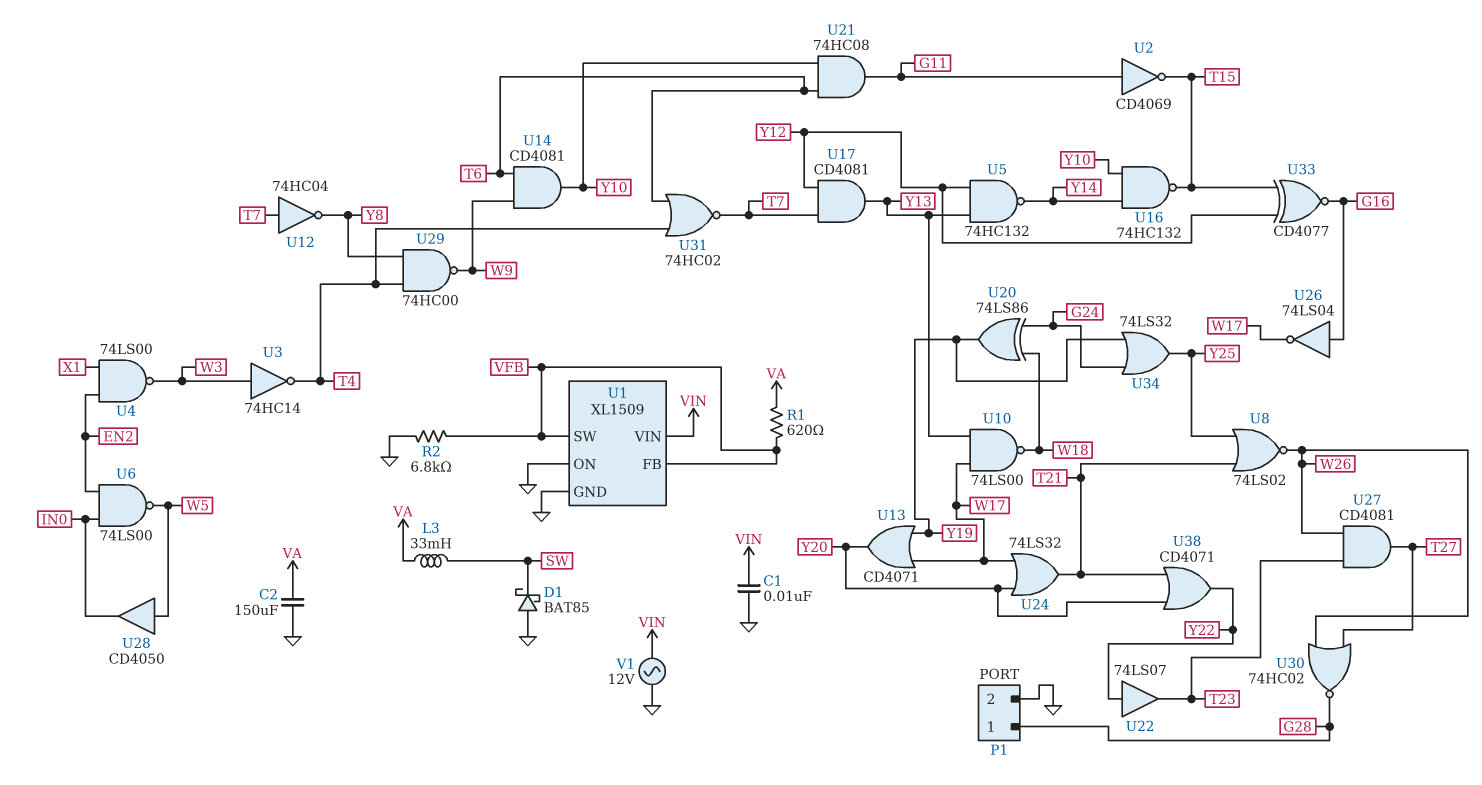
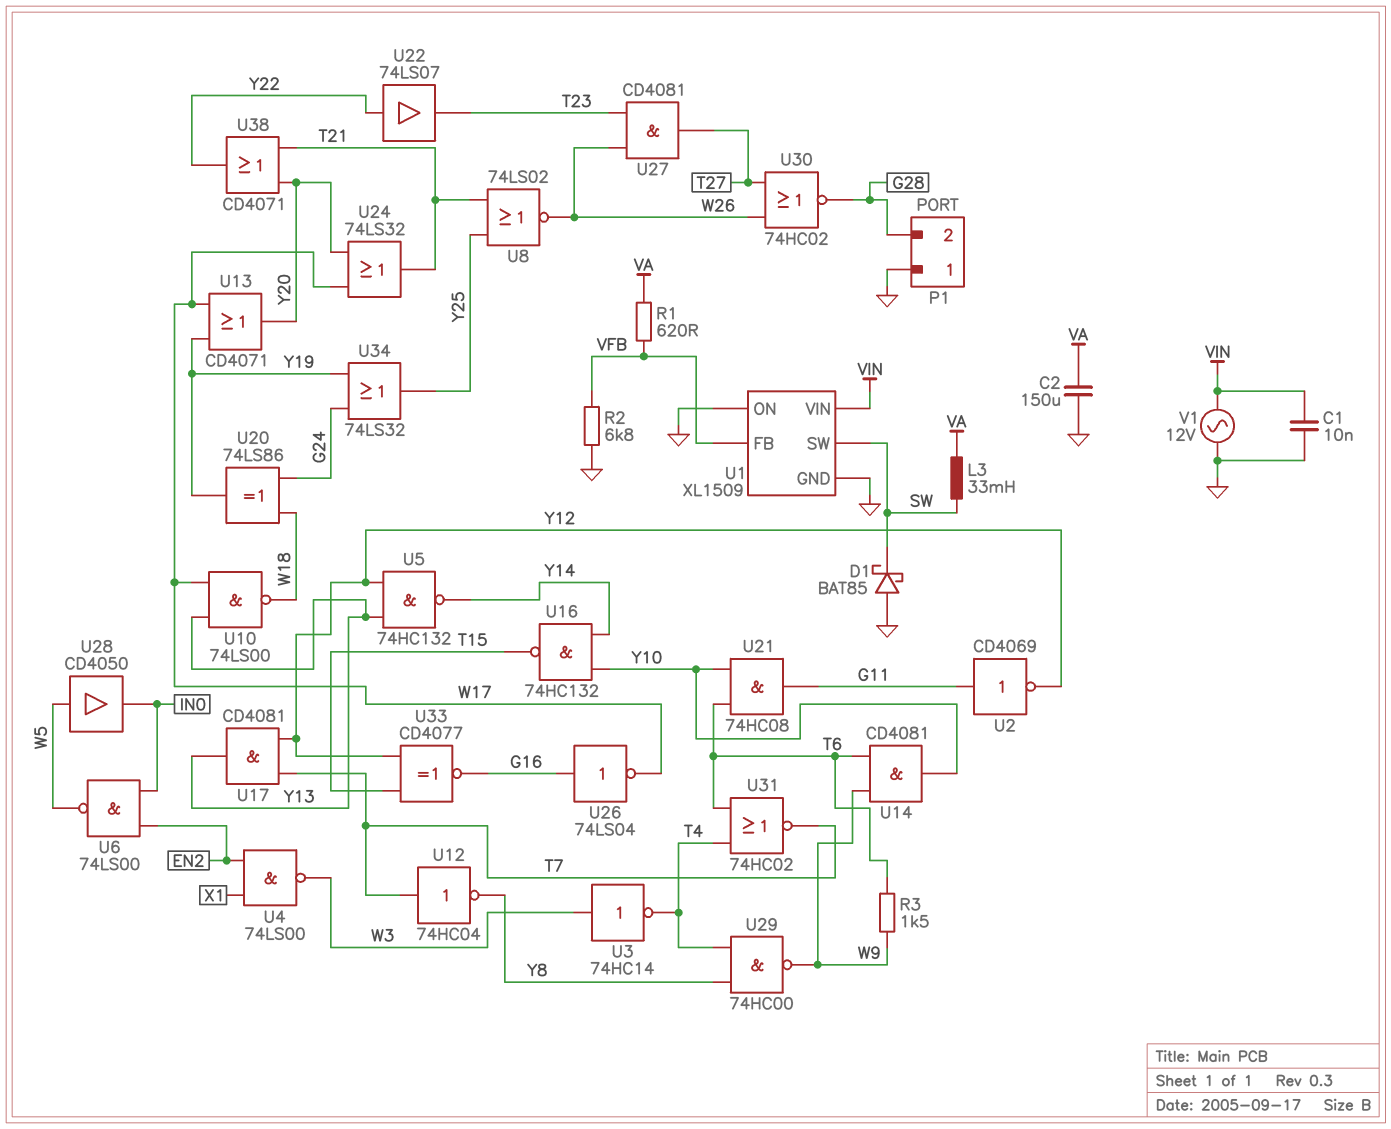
P1 pin 1: G28 -> GND
P1 pin 2: GND -> G28
R3: none -> 1.5k (T6, W9)
U1 pin SW: VFB -> SW
U2: NOT CD4069 (in G11, out T15) -> NOT CD4069 (in G11, out Y12)

